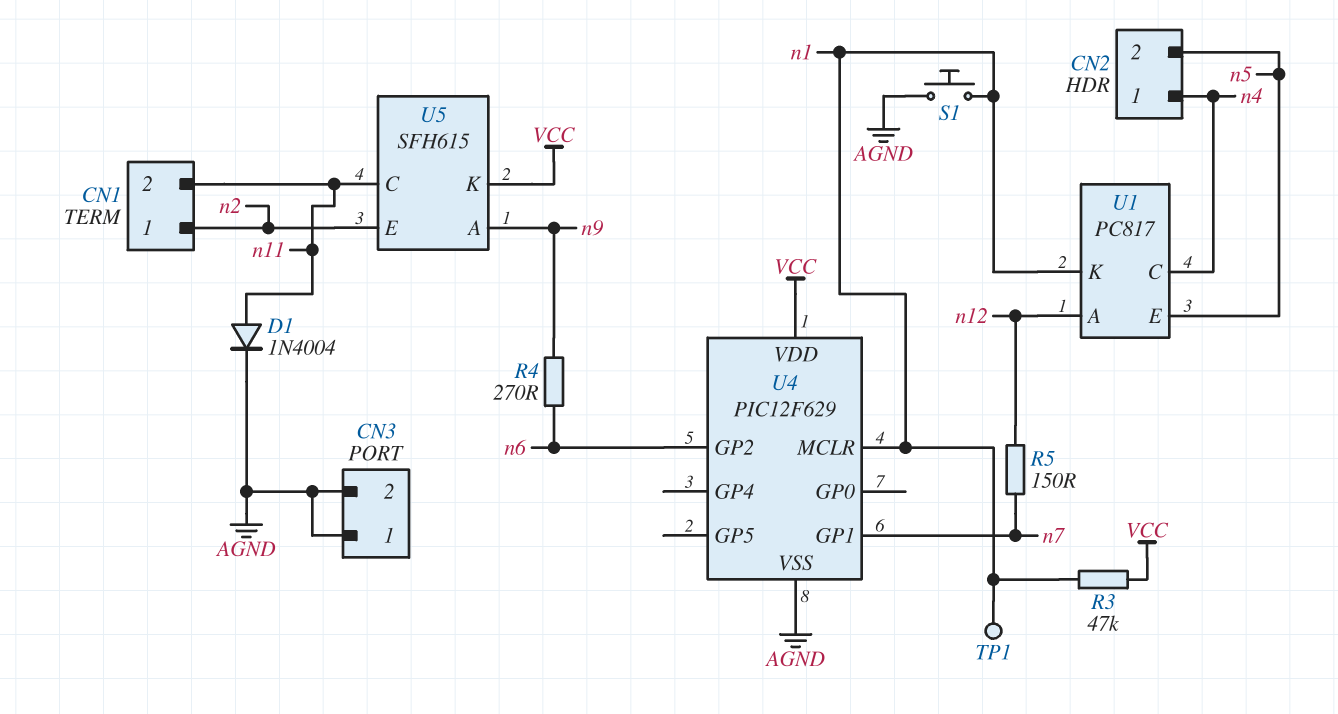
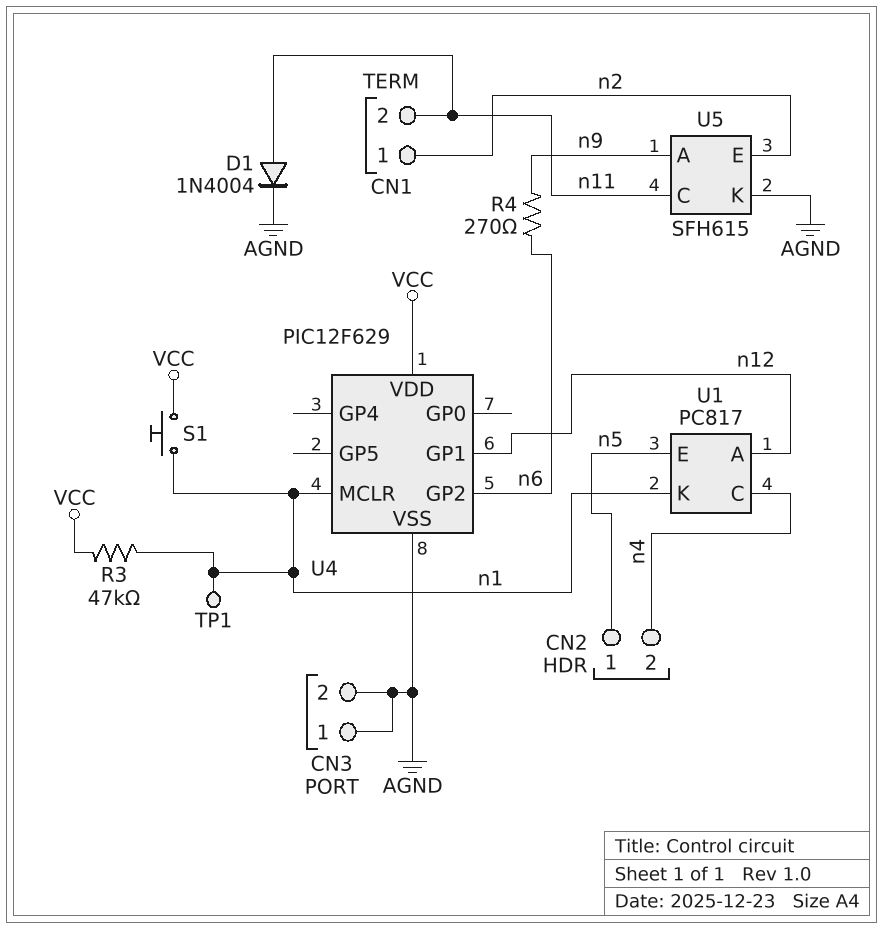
CN2 pin 1: n4 -> n5
CN2 pin 2: n5 -> n4
R5: 150 (n7, n12) -> none
S1: button (AGND, n1) -> button (VCC, n1)
U4 pin GP1: n7 -> n12
U5 pin K: VCC -> AGND

